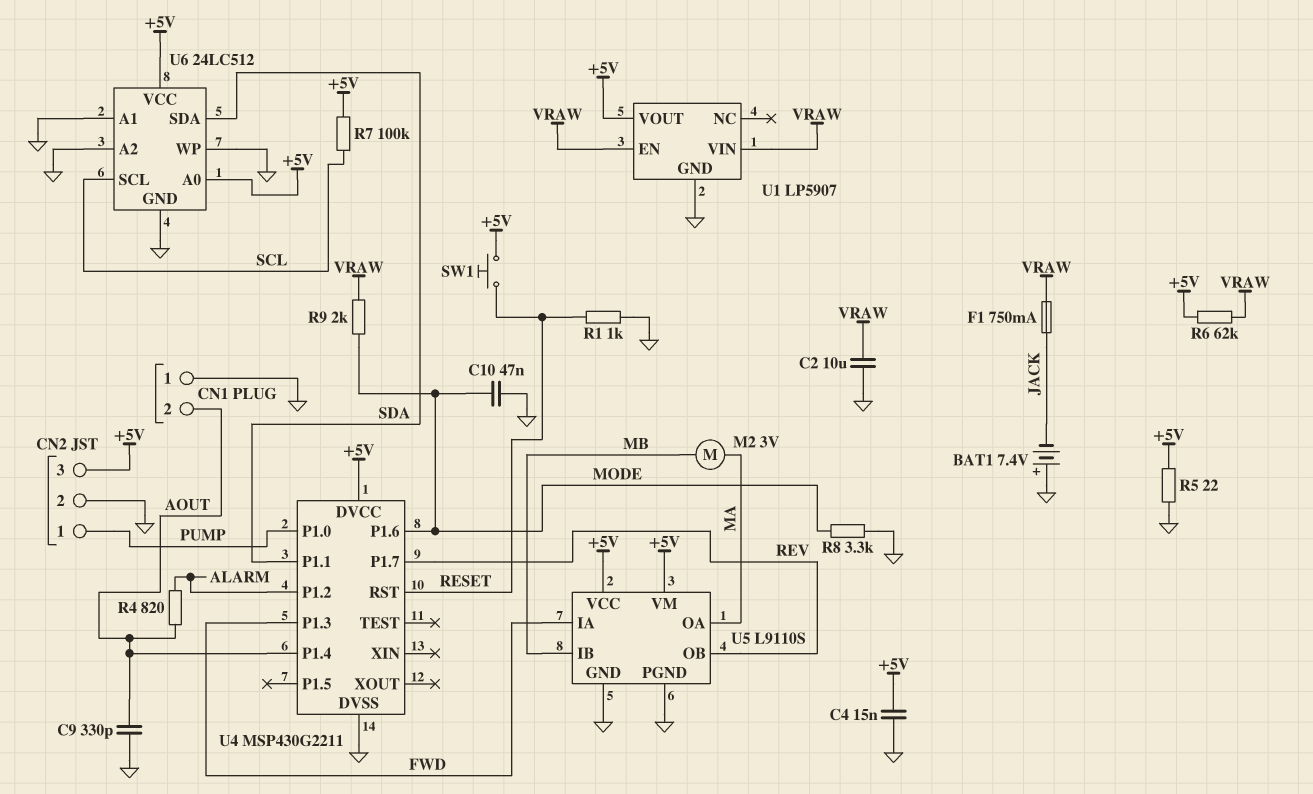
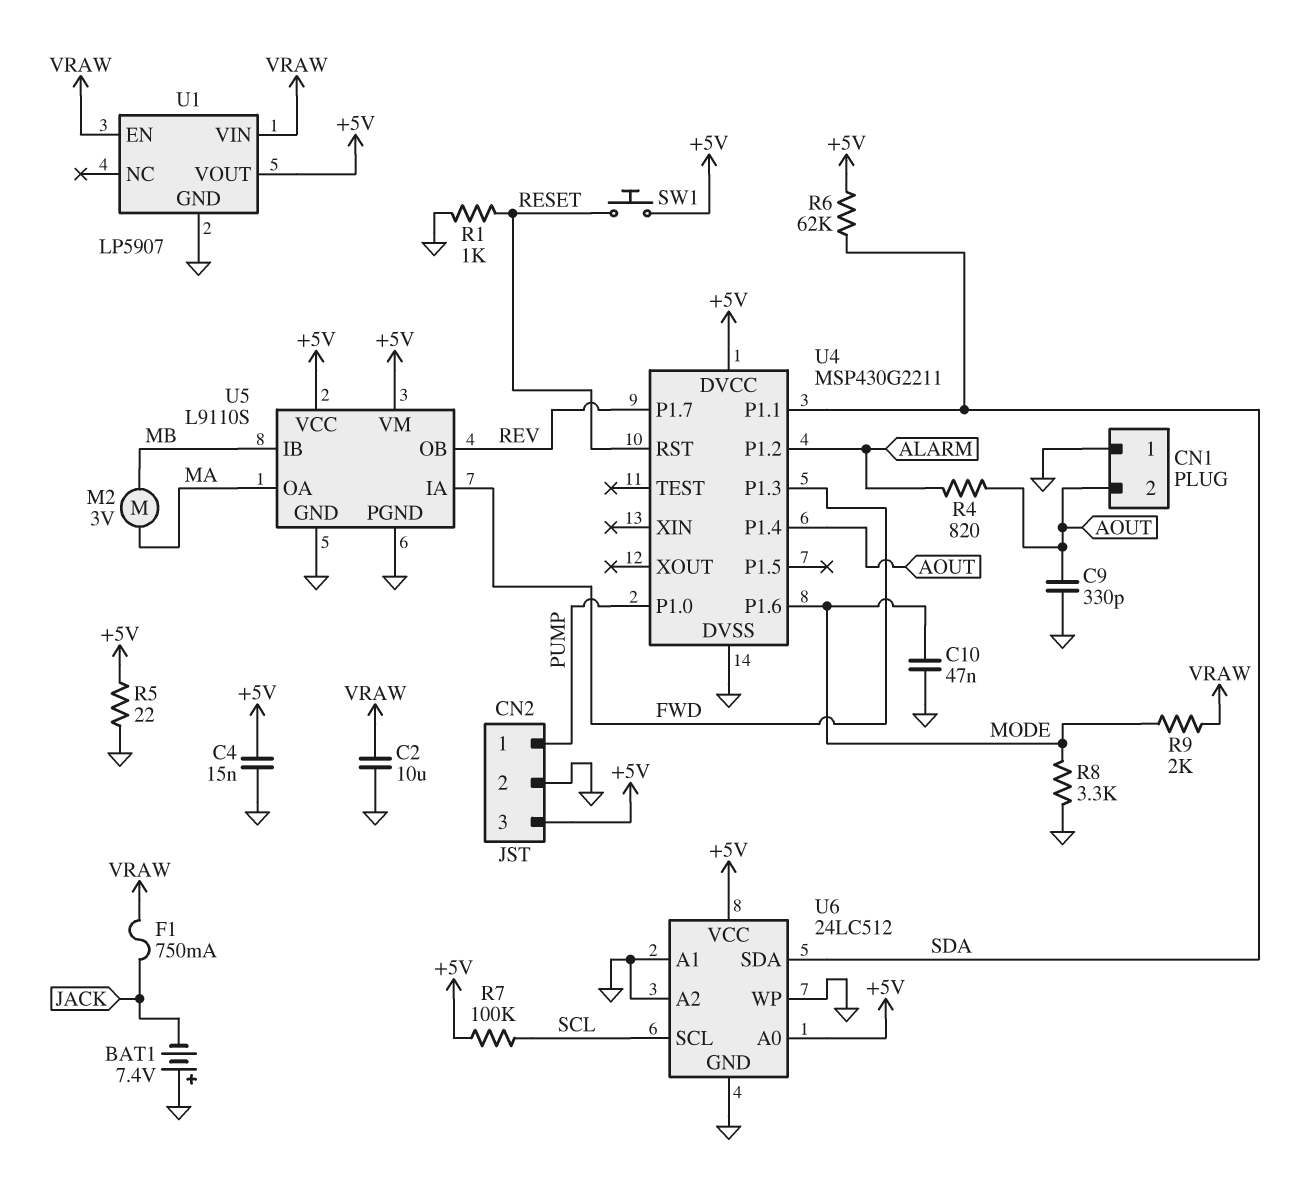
R6: 62k (+5V, VRAW) -> 62k (+5V, SDA)

